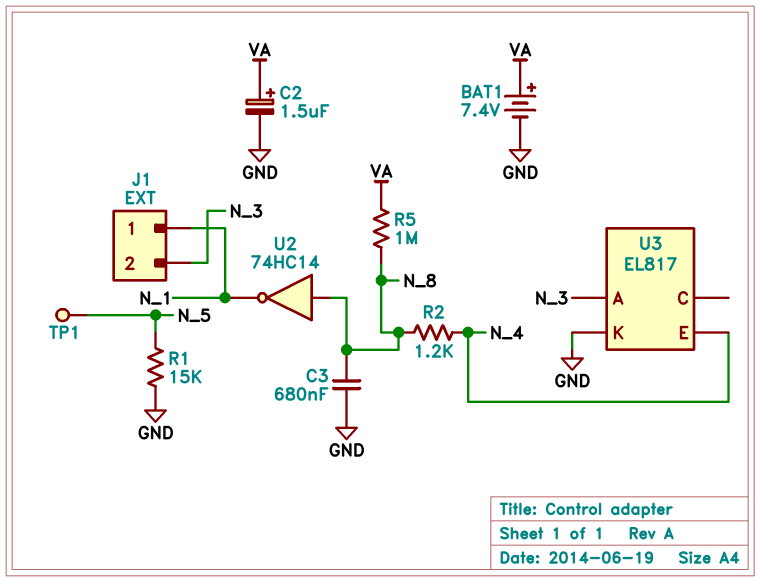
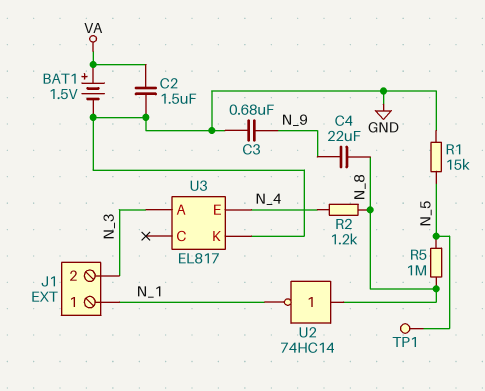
BAT1: 7.4V (plus VA, minus GND) -> 1.5V (plus VA, minus GND)
C2: 1.5uF (plus VA, minus GND) -> 1.5uF (GND, VA)
C3: 680nF (GND, N_8) -> 680nF (GND, N_9)
C4: none -> 22uF (N_8, N_9)
R5: 1M (N_8, VA) -> 1M (N_5, N_8)

